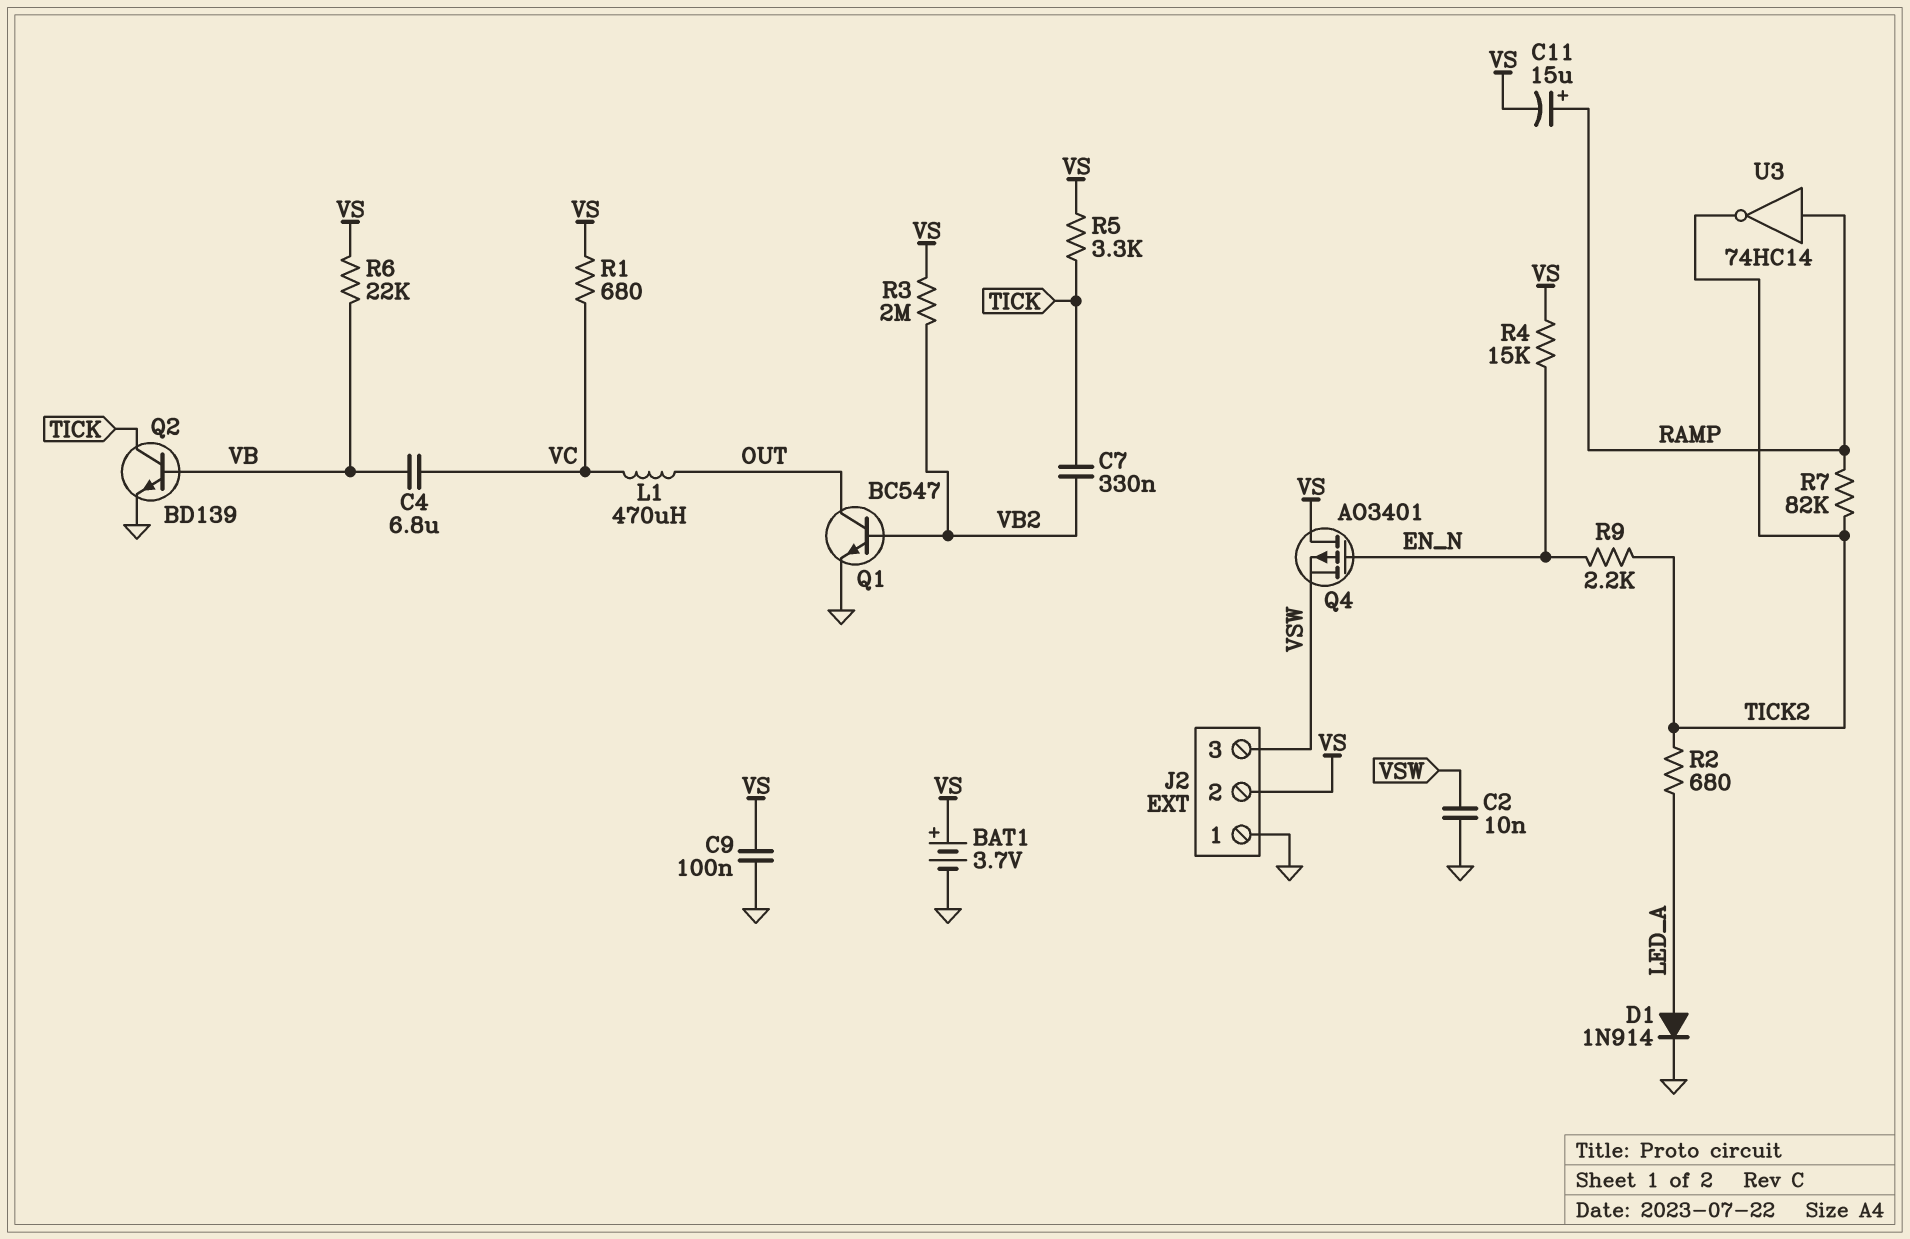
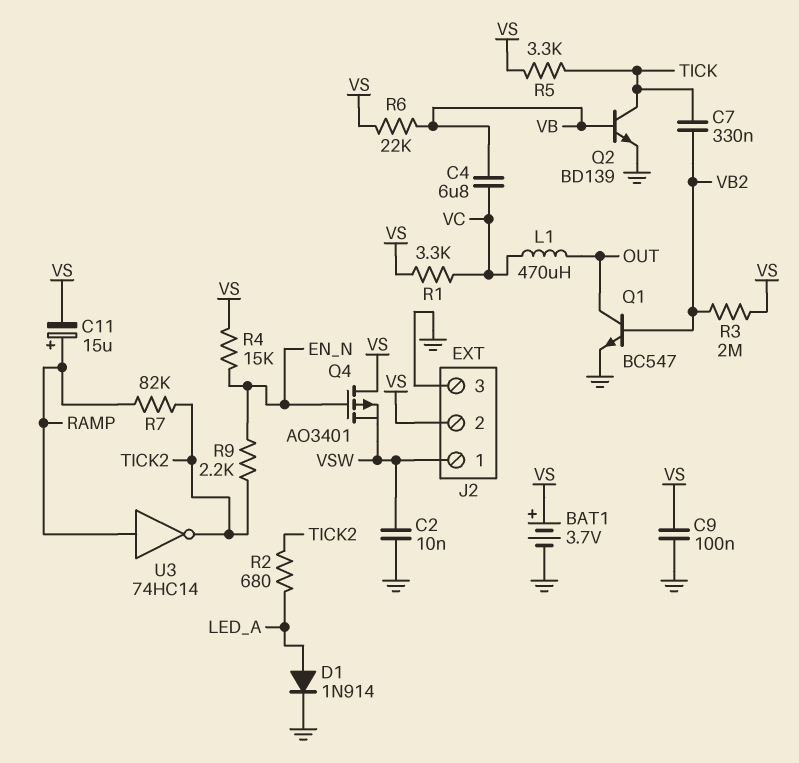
J2 pin 1: GND -> VSW
J2 pin 3: VSW -> GND
R1: 680 (VC, VS) -> 3.3k (VC, VS)

